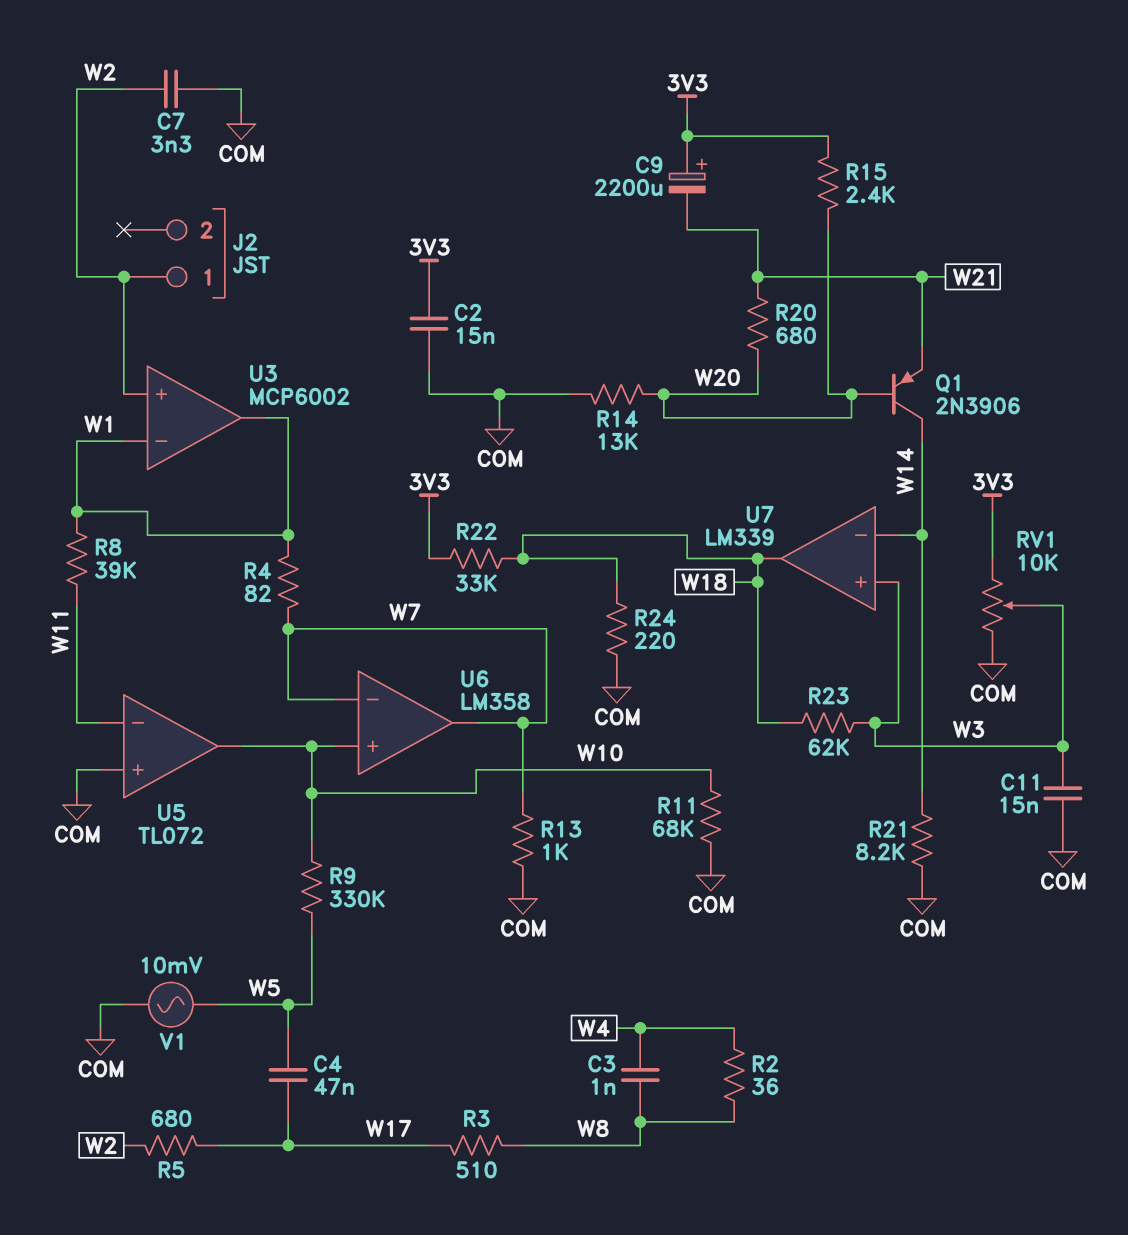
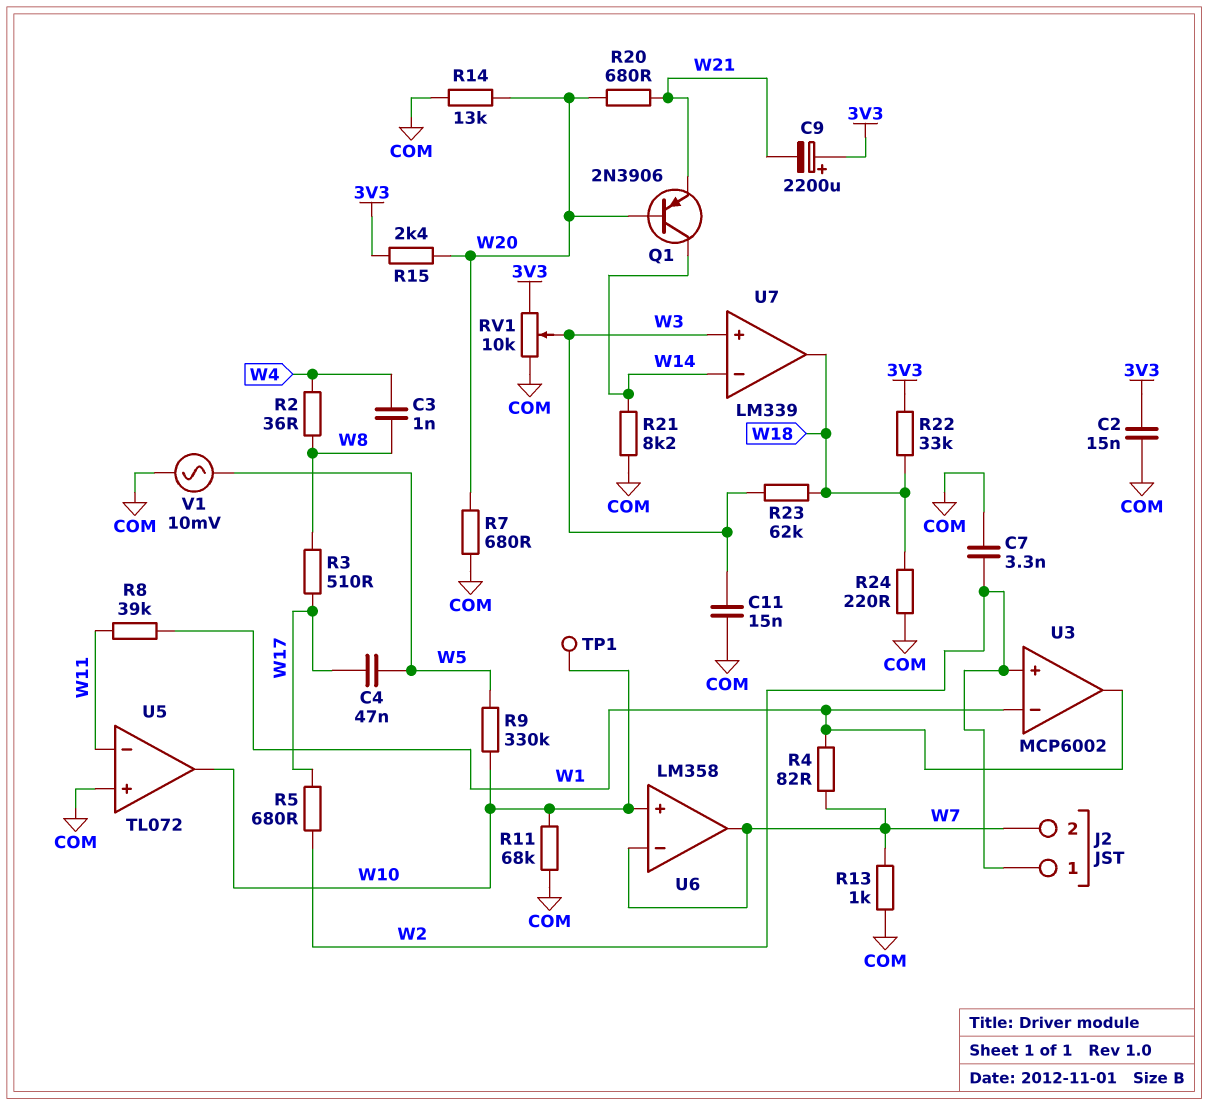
J2 pin 2: none -> W7
R7: none -> 680 (COM, W20)
TP1: none -> test point (W10)

